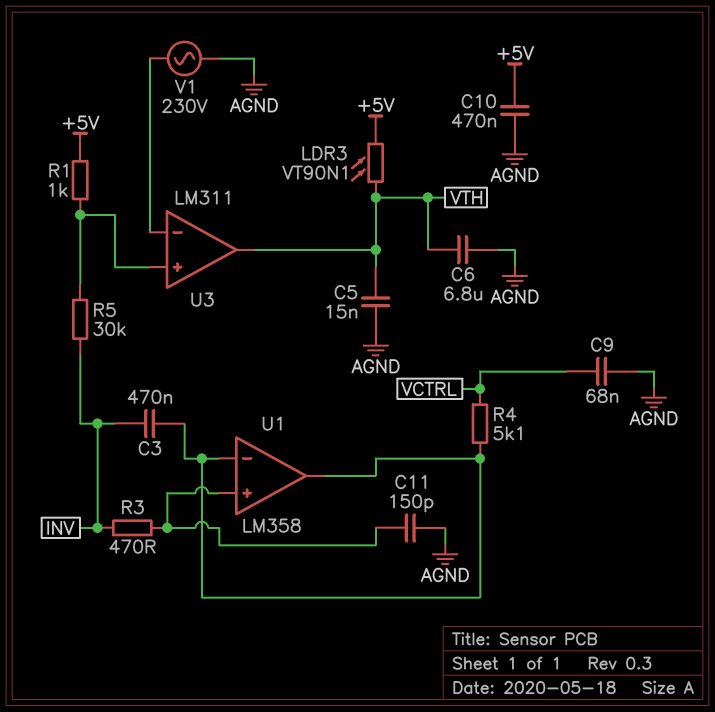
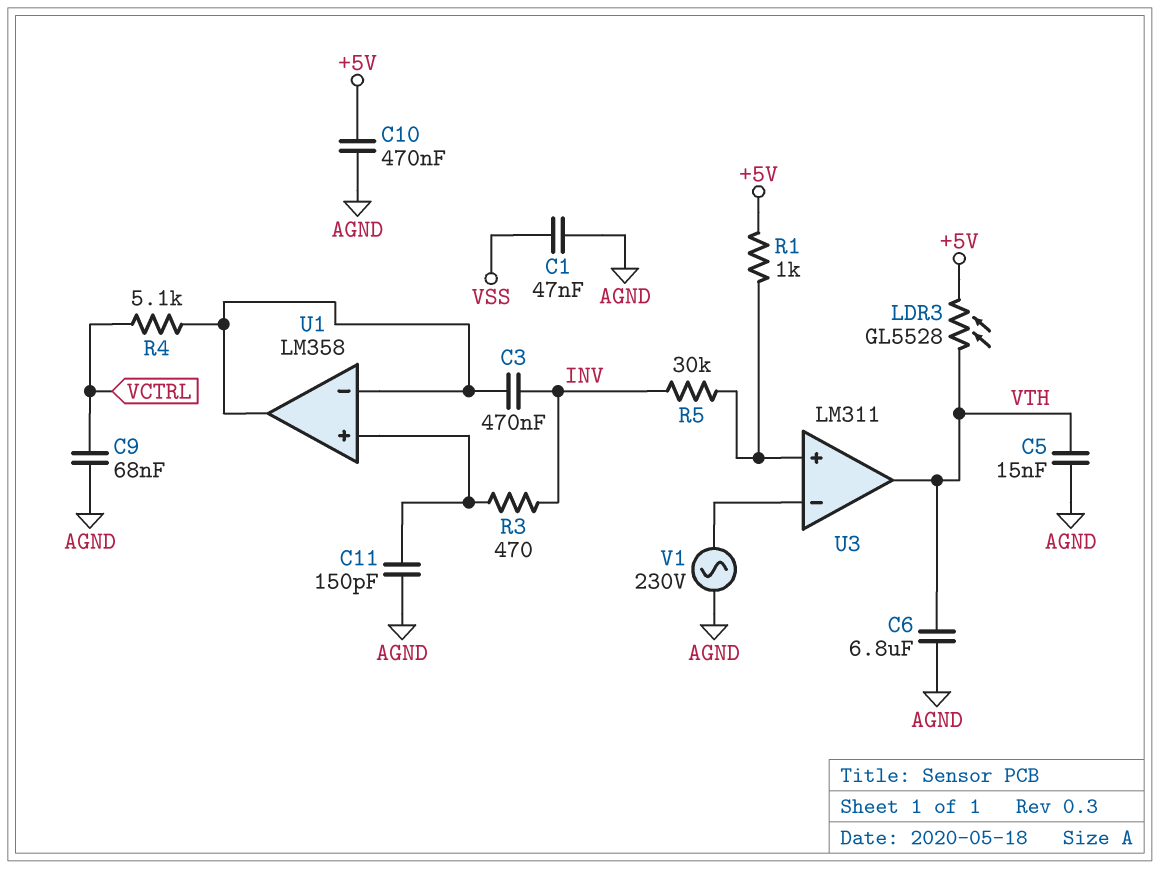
C1: none -> 47nF (AGND, VSS)
LDR3: VT90N1 (+5V, VTH) -> GL5528 (+5V, VTH)

